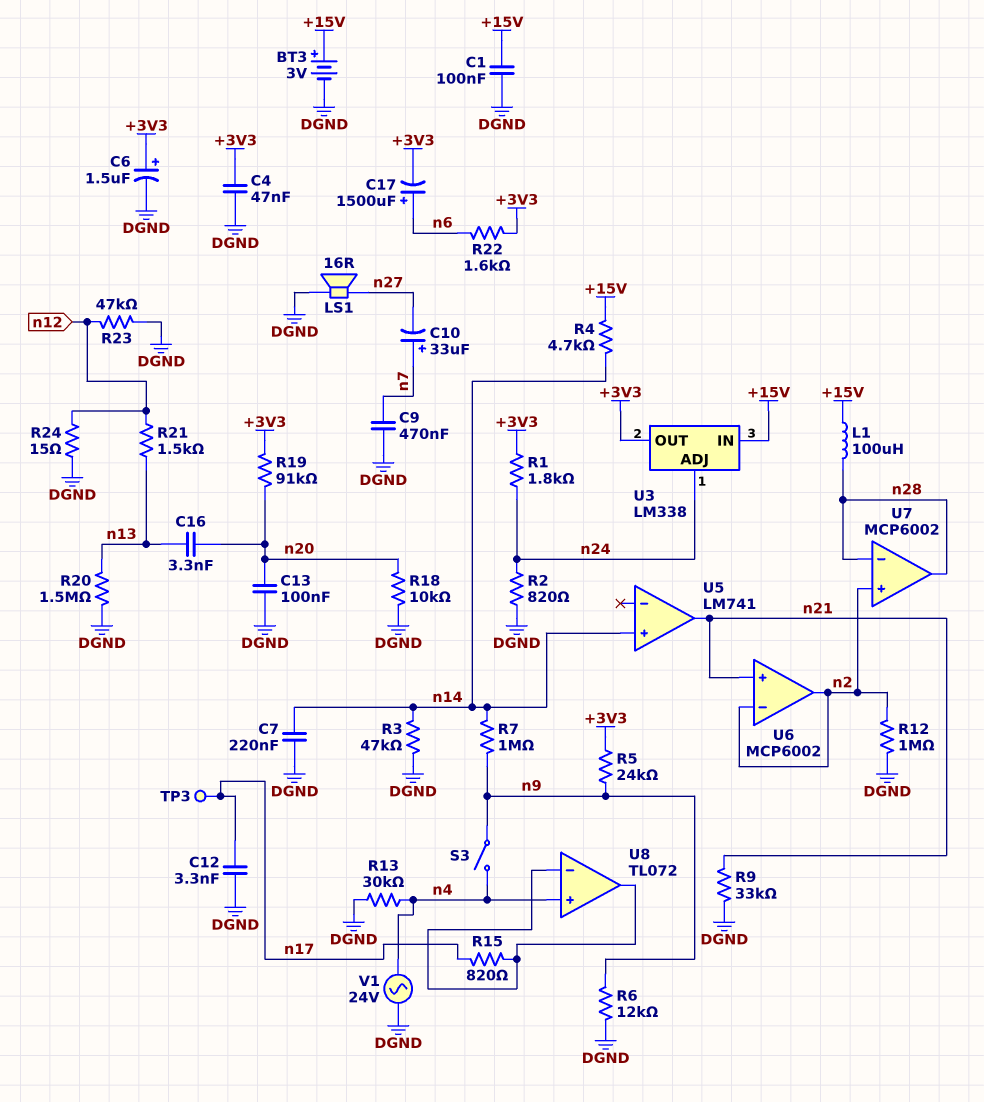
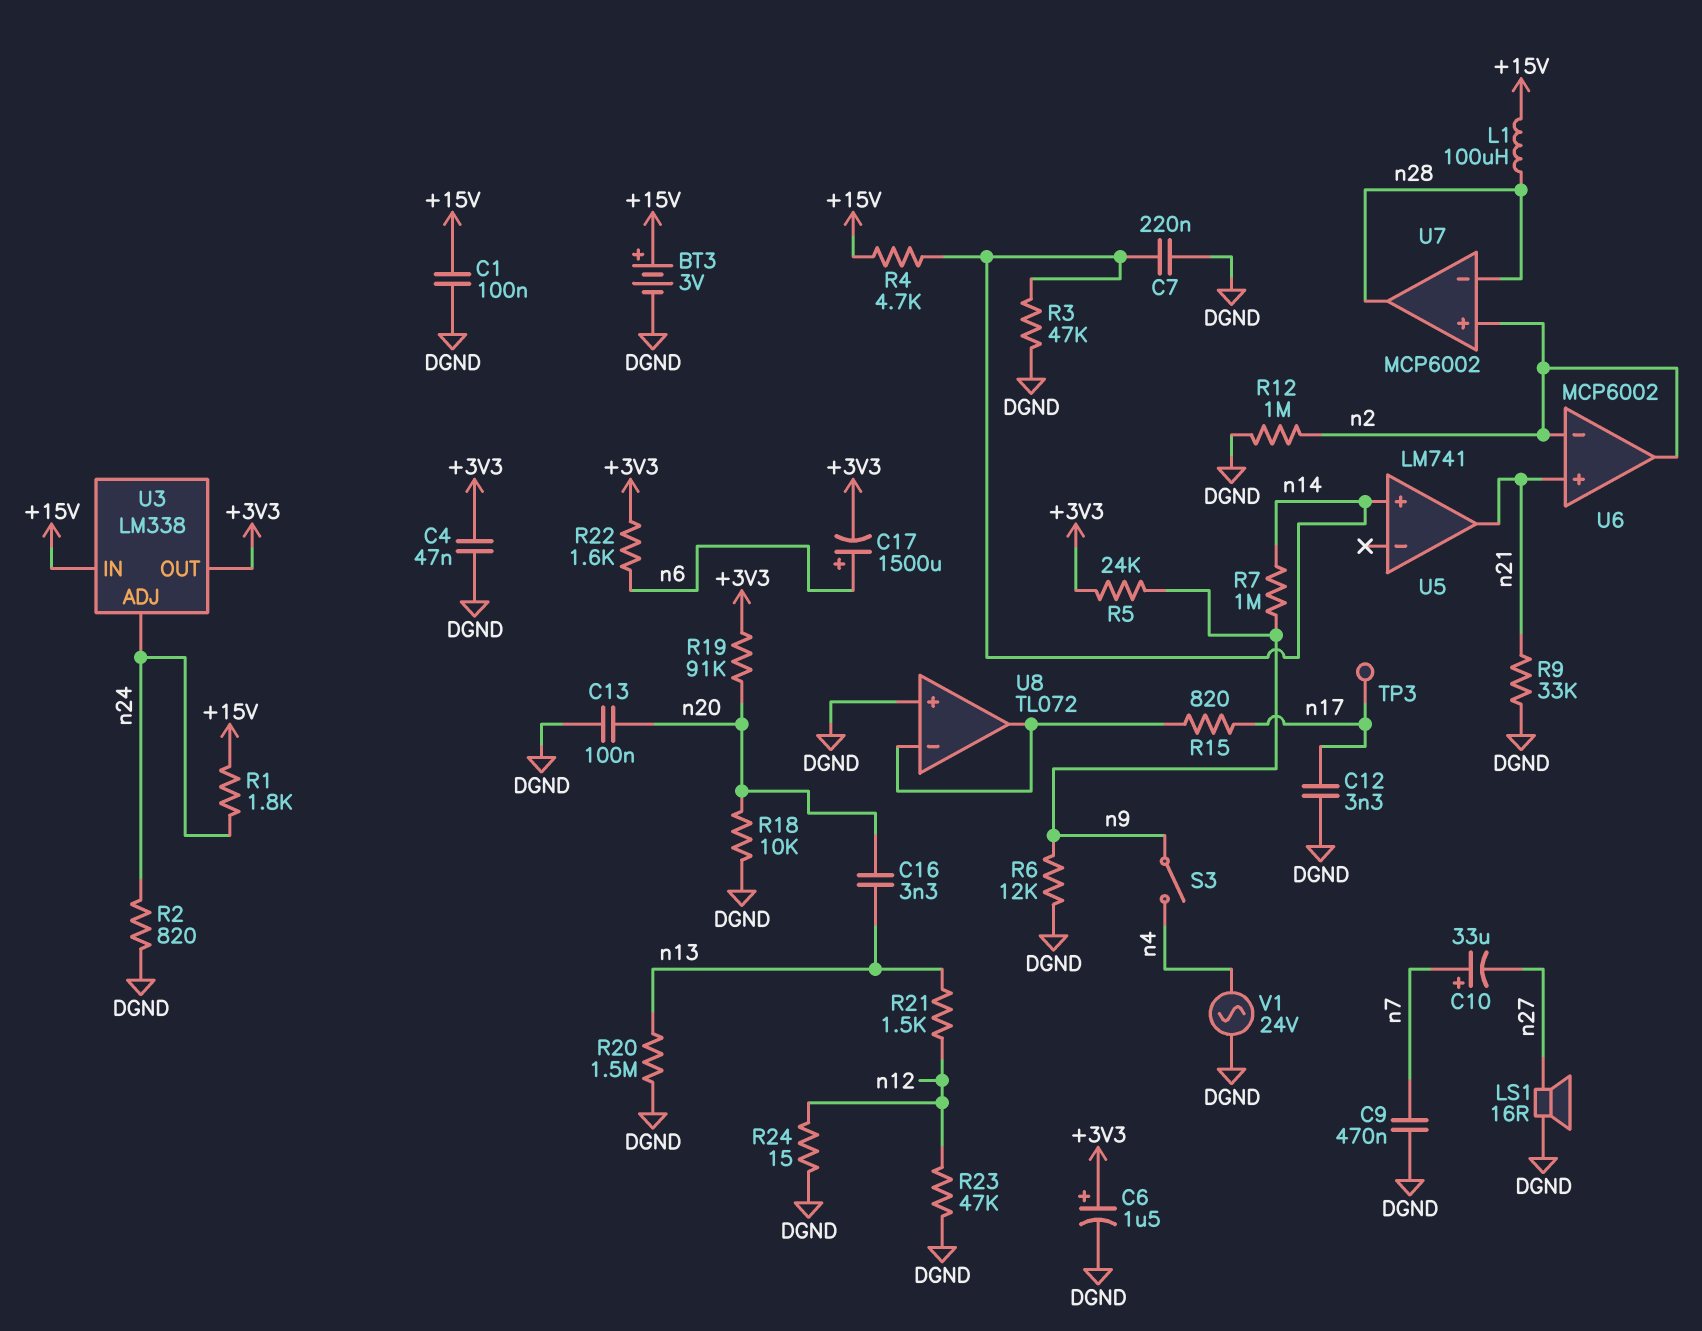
R1: 1.8k (+3V3, n24) -> 1.8k (+15V, n24)
R13: 30k (DGND, n4) -> none
U8 pin in+: n4 -> DGND

